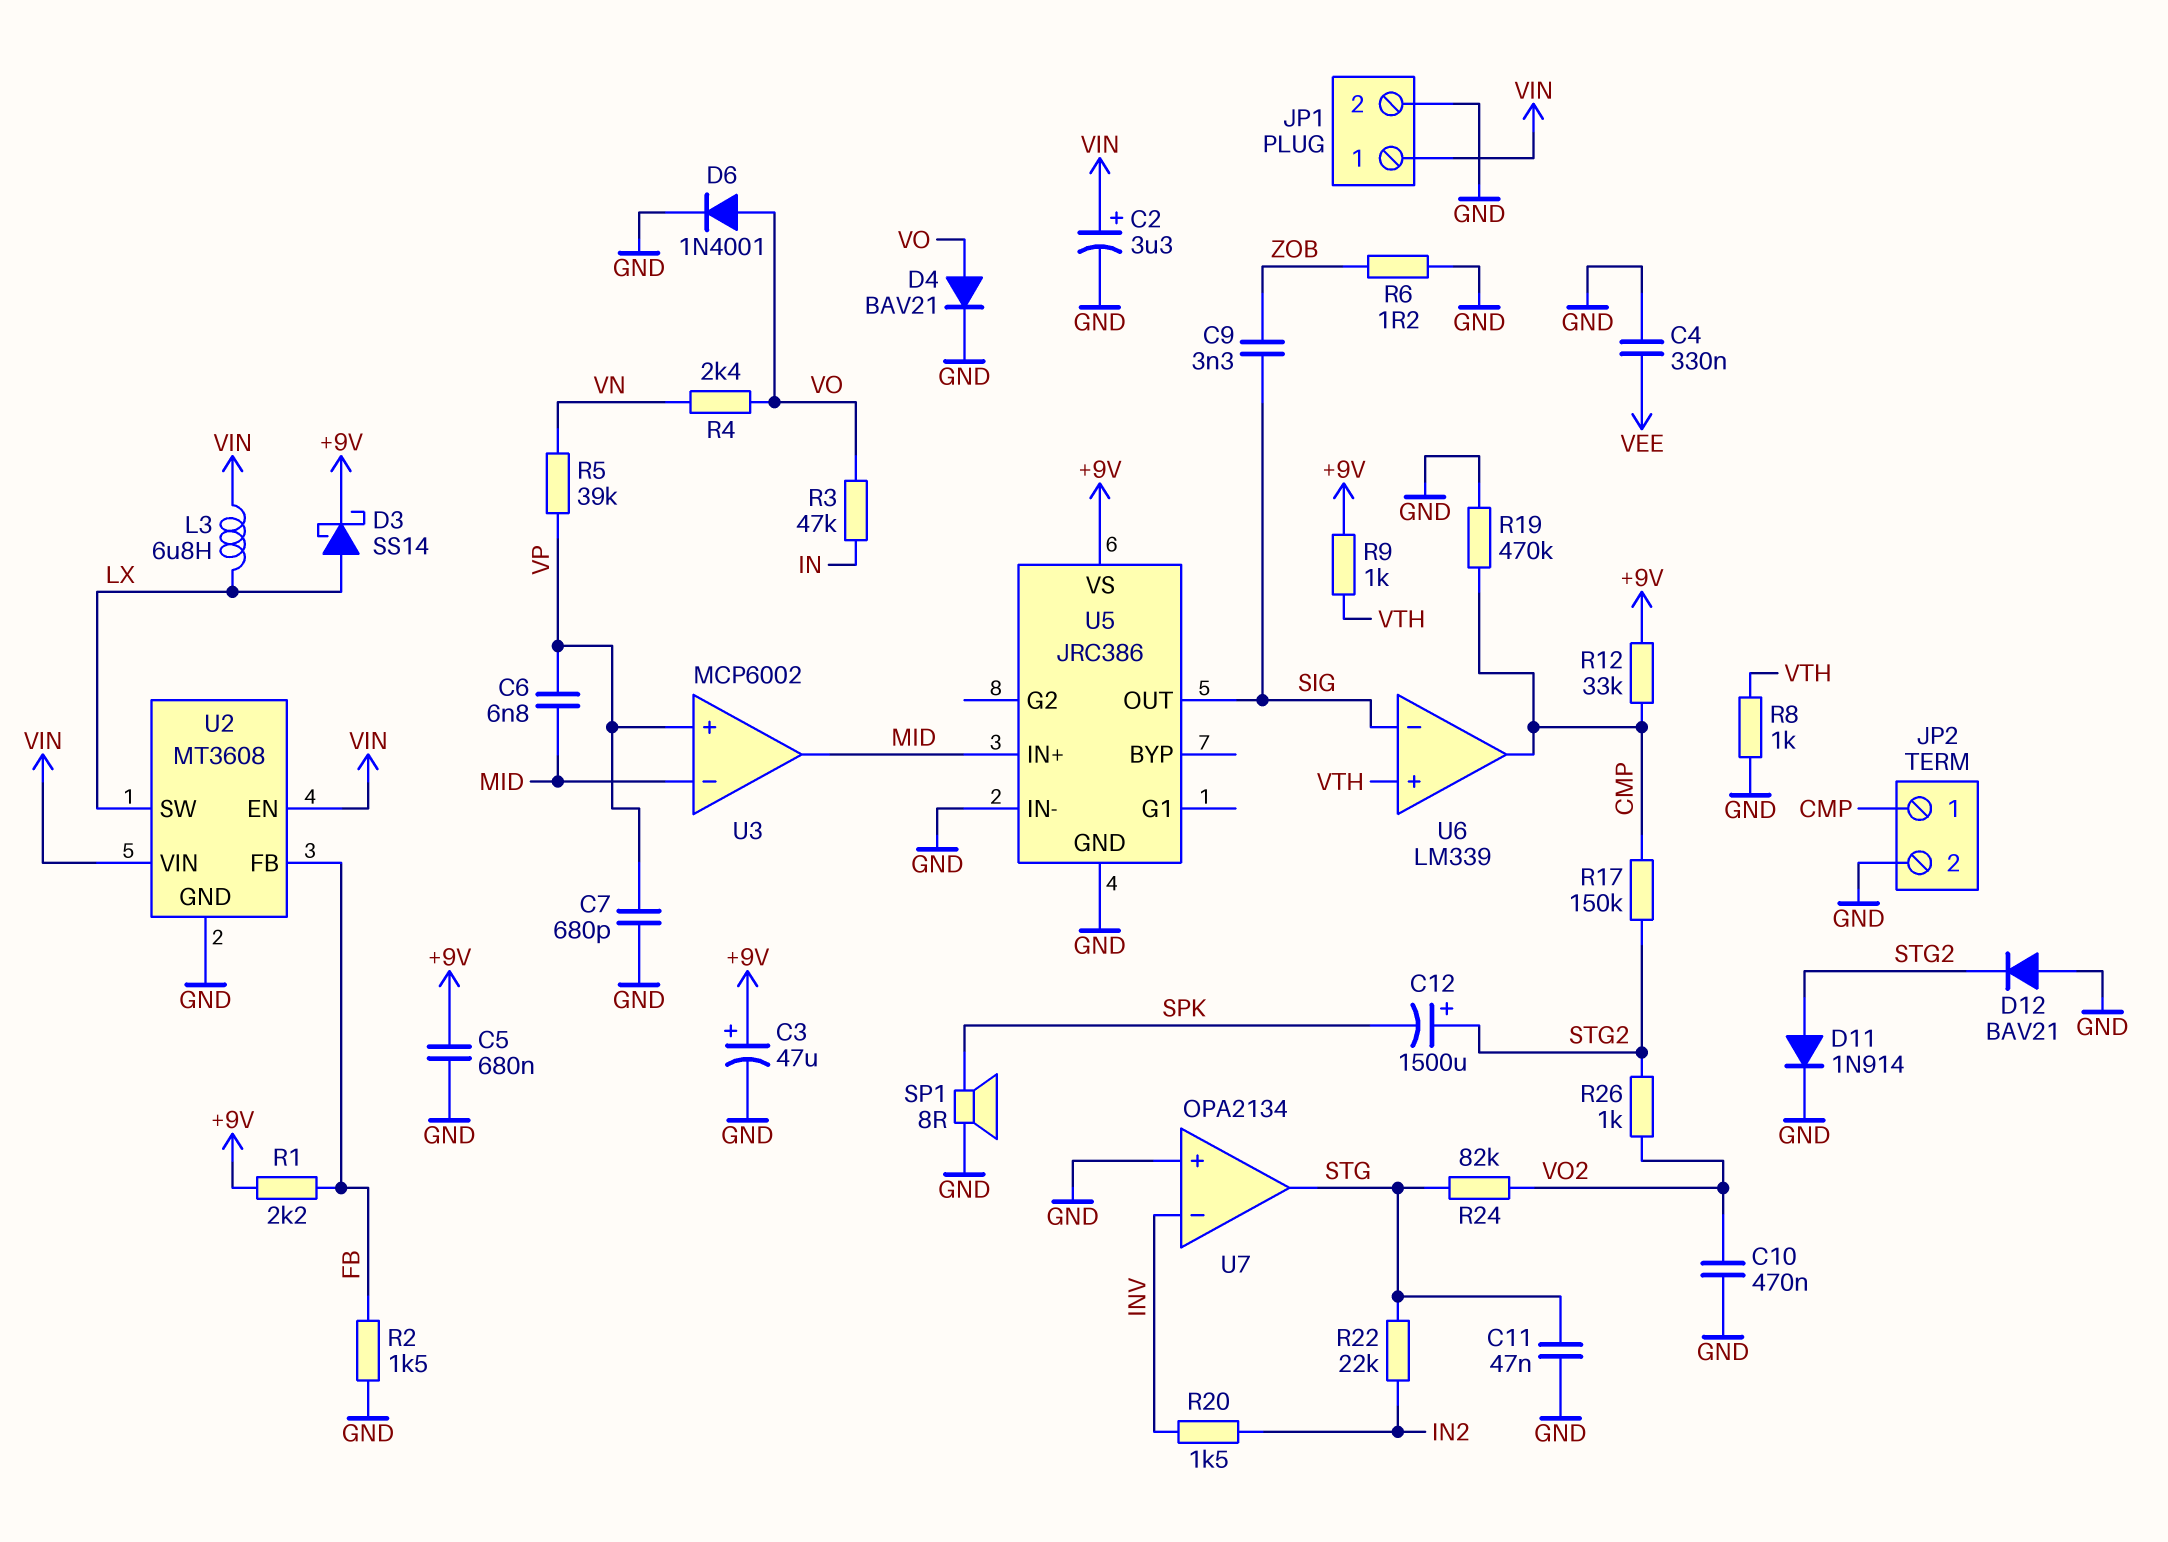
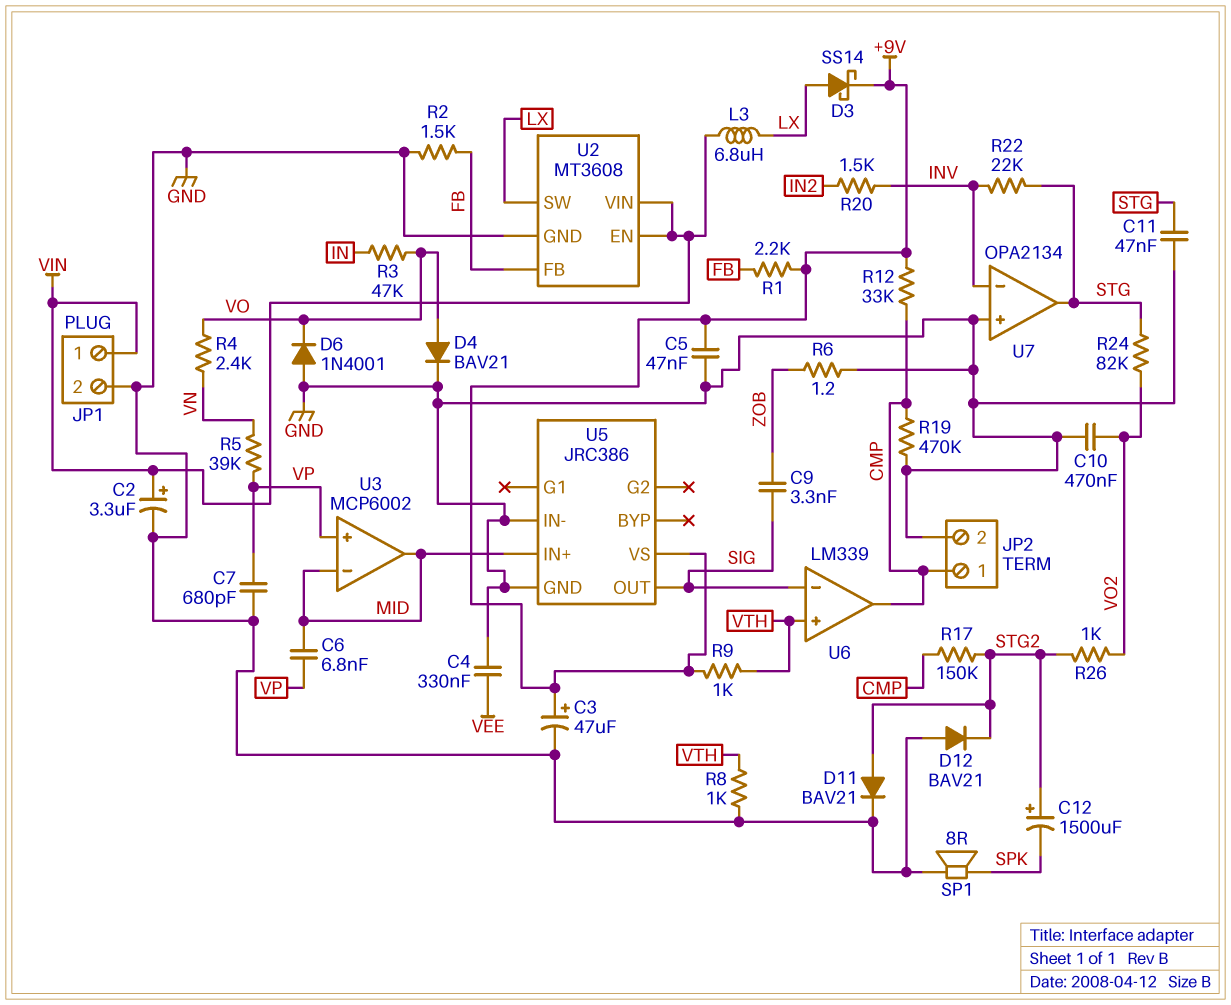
C5: 680nF (+9V, GND) -> 47nF (+9V, GND)
D6: diode 1N4001 (A VO, K GND) -> diode 1N4001 (A GND, K VO)
D11: diode 1N914 (A STG2, K GND) -> diode BAV21 (A STG2, K GND)
R22: 22k (IN2, STG) -> 22k (INV, STG)

